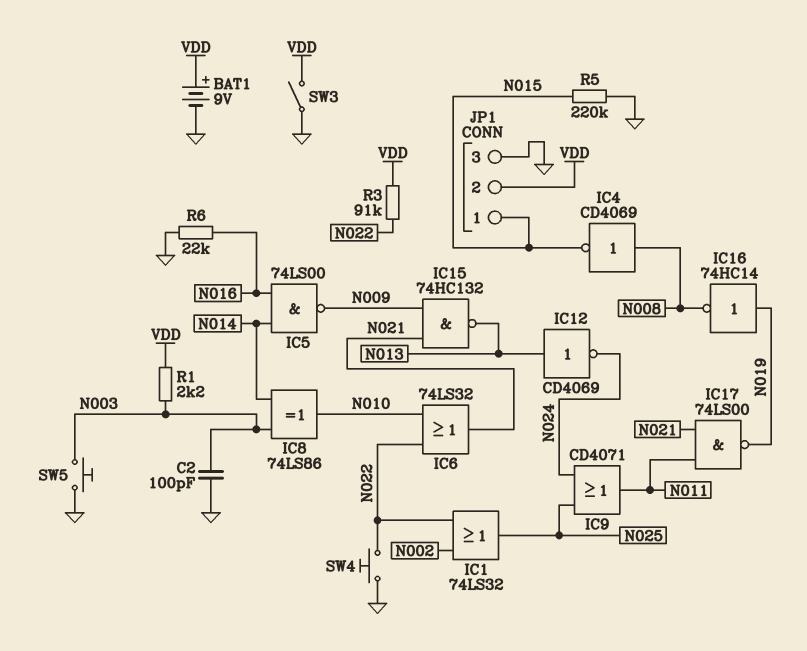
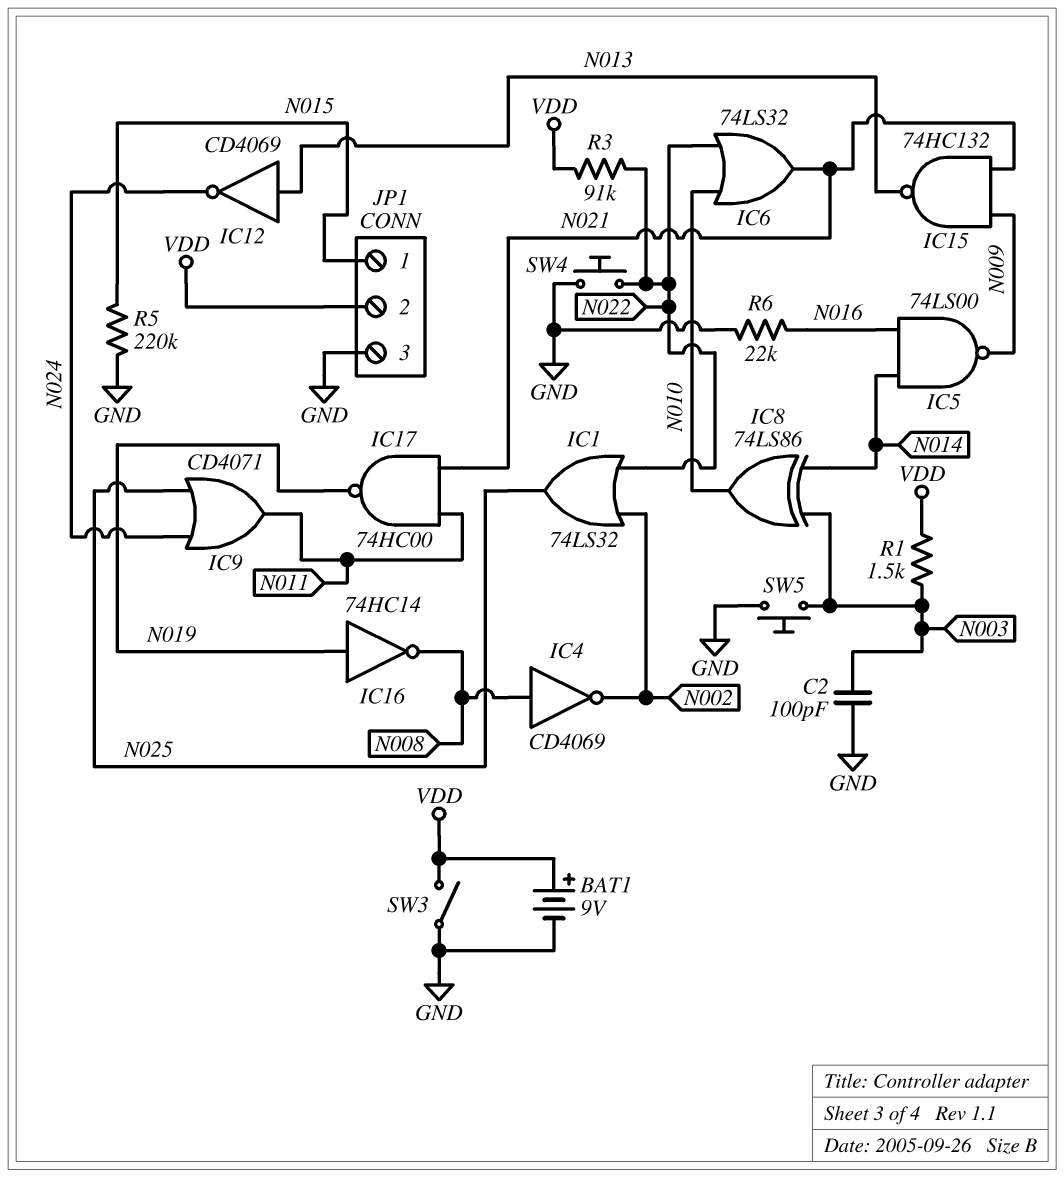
IC4: NOT CD4069 (in N008, out N015) -> NOT CD4069 (in N008, out N002)
IC17: NAND 74LS00 (in N011, in N021, out N019) -> NAND 74HC00 (in N011, in N021, out N019)
R1: 2.2k (N003, VDD) -> 1.5k (N003, VDD)

